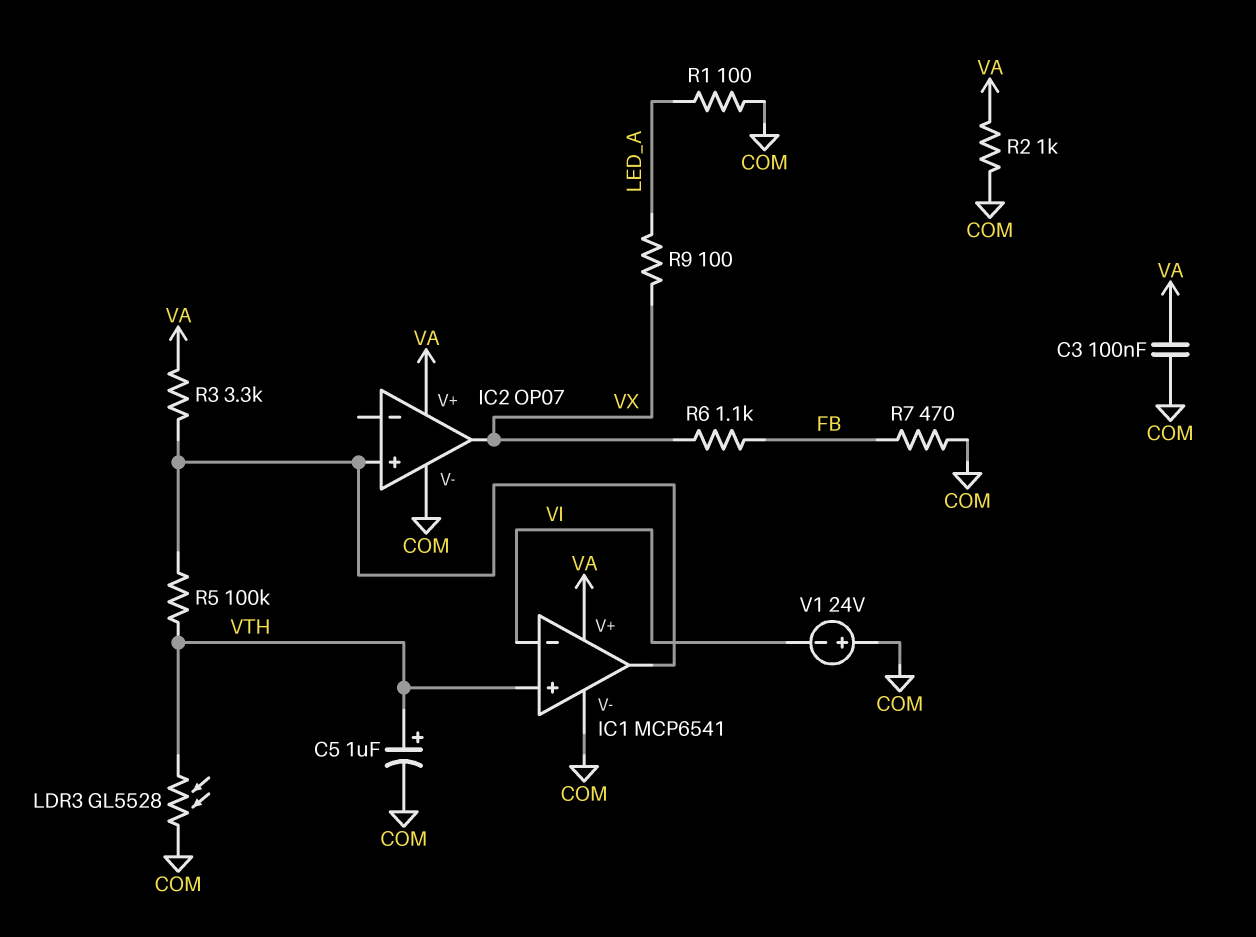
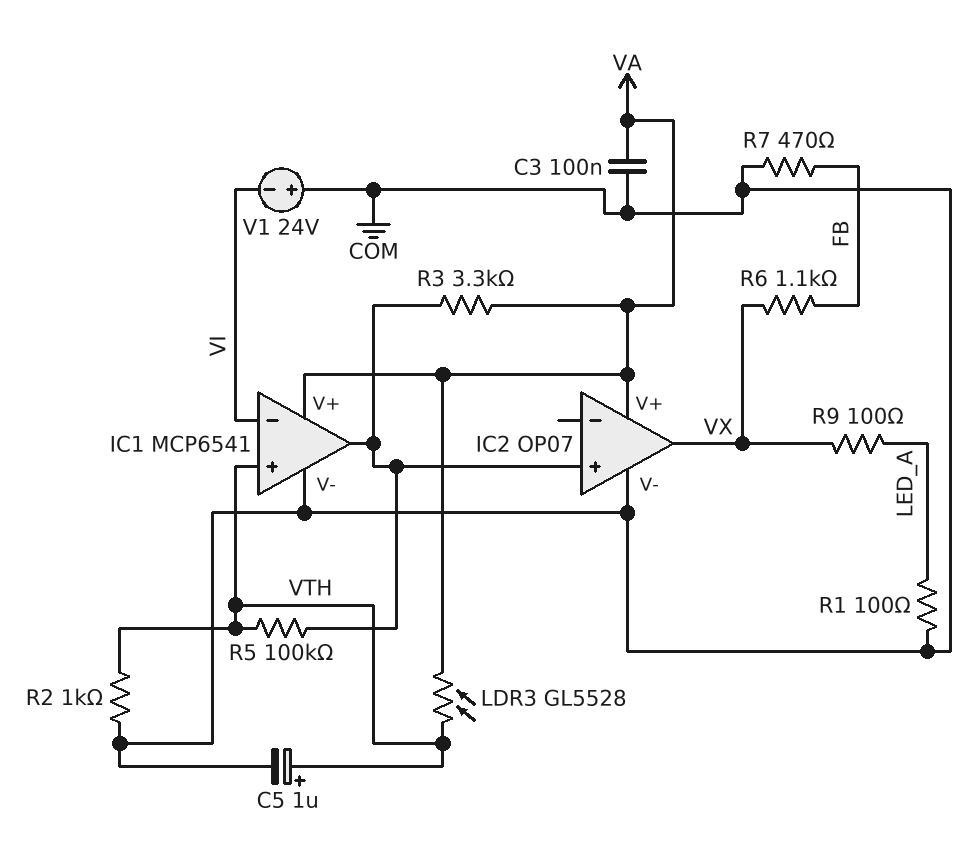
LDR3: GL5528 (COM, VTH) -> GL5528 (VA, VTH)
R2: 1k (COM, VA) -> 1k (COM, VTH)

